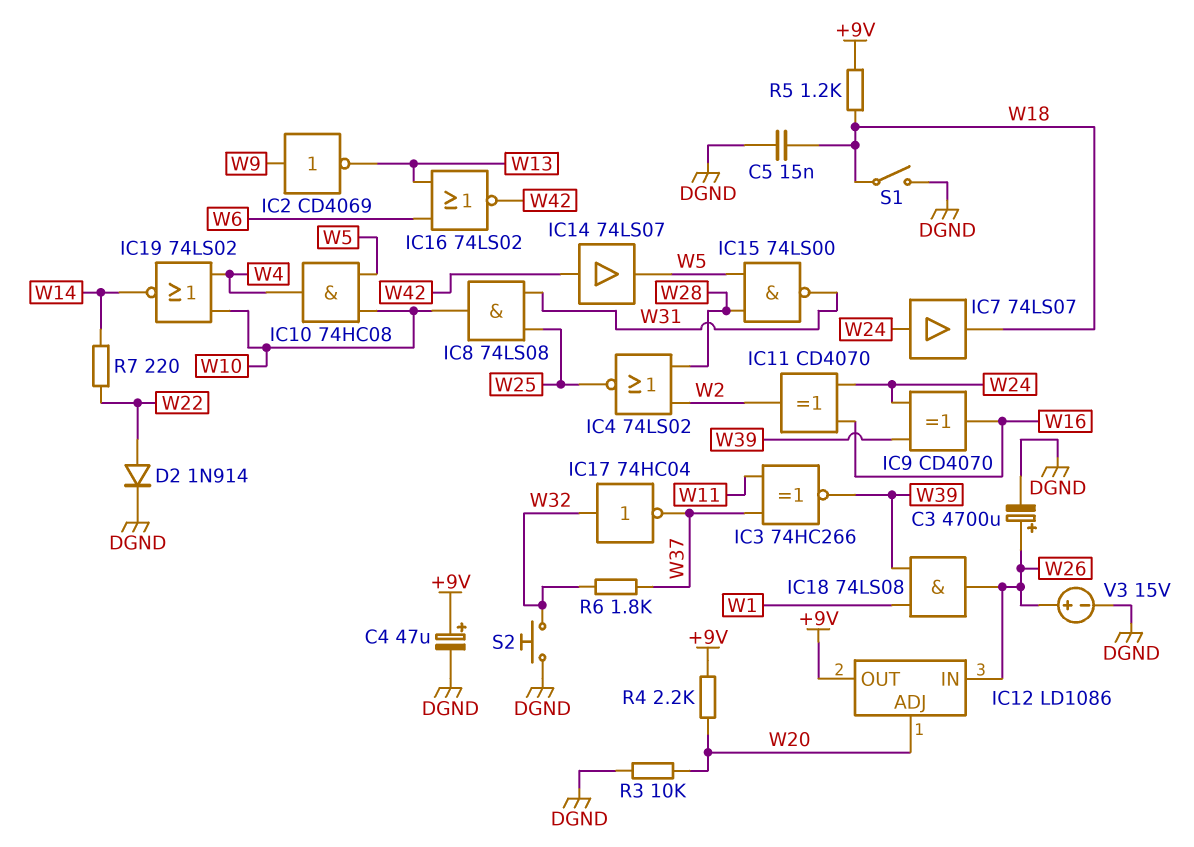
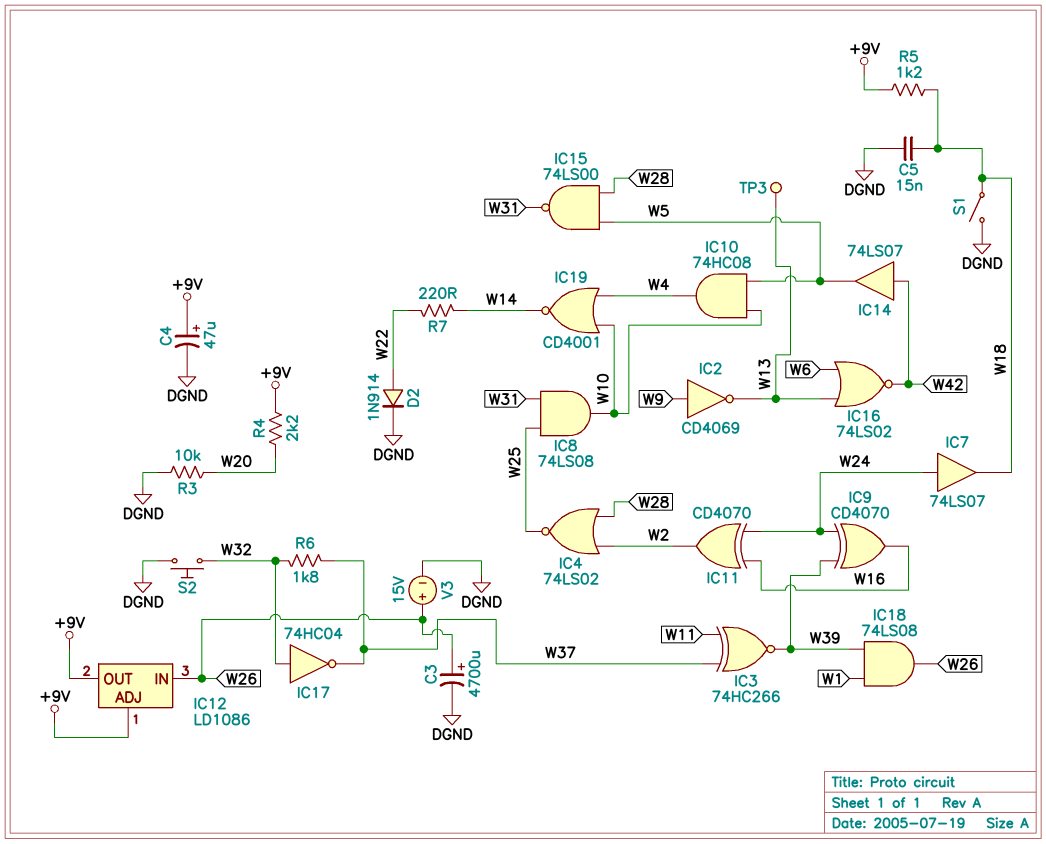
IC12 pin ADJ: W20 -> +9V
IC19: NOR 74LS02 (in W4, in W10, out W14) -> NOR CD4001 (in W4, in W10, out W14)
TP3: none -> test point (W13)

